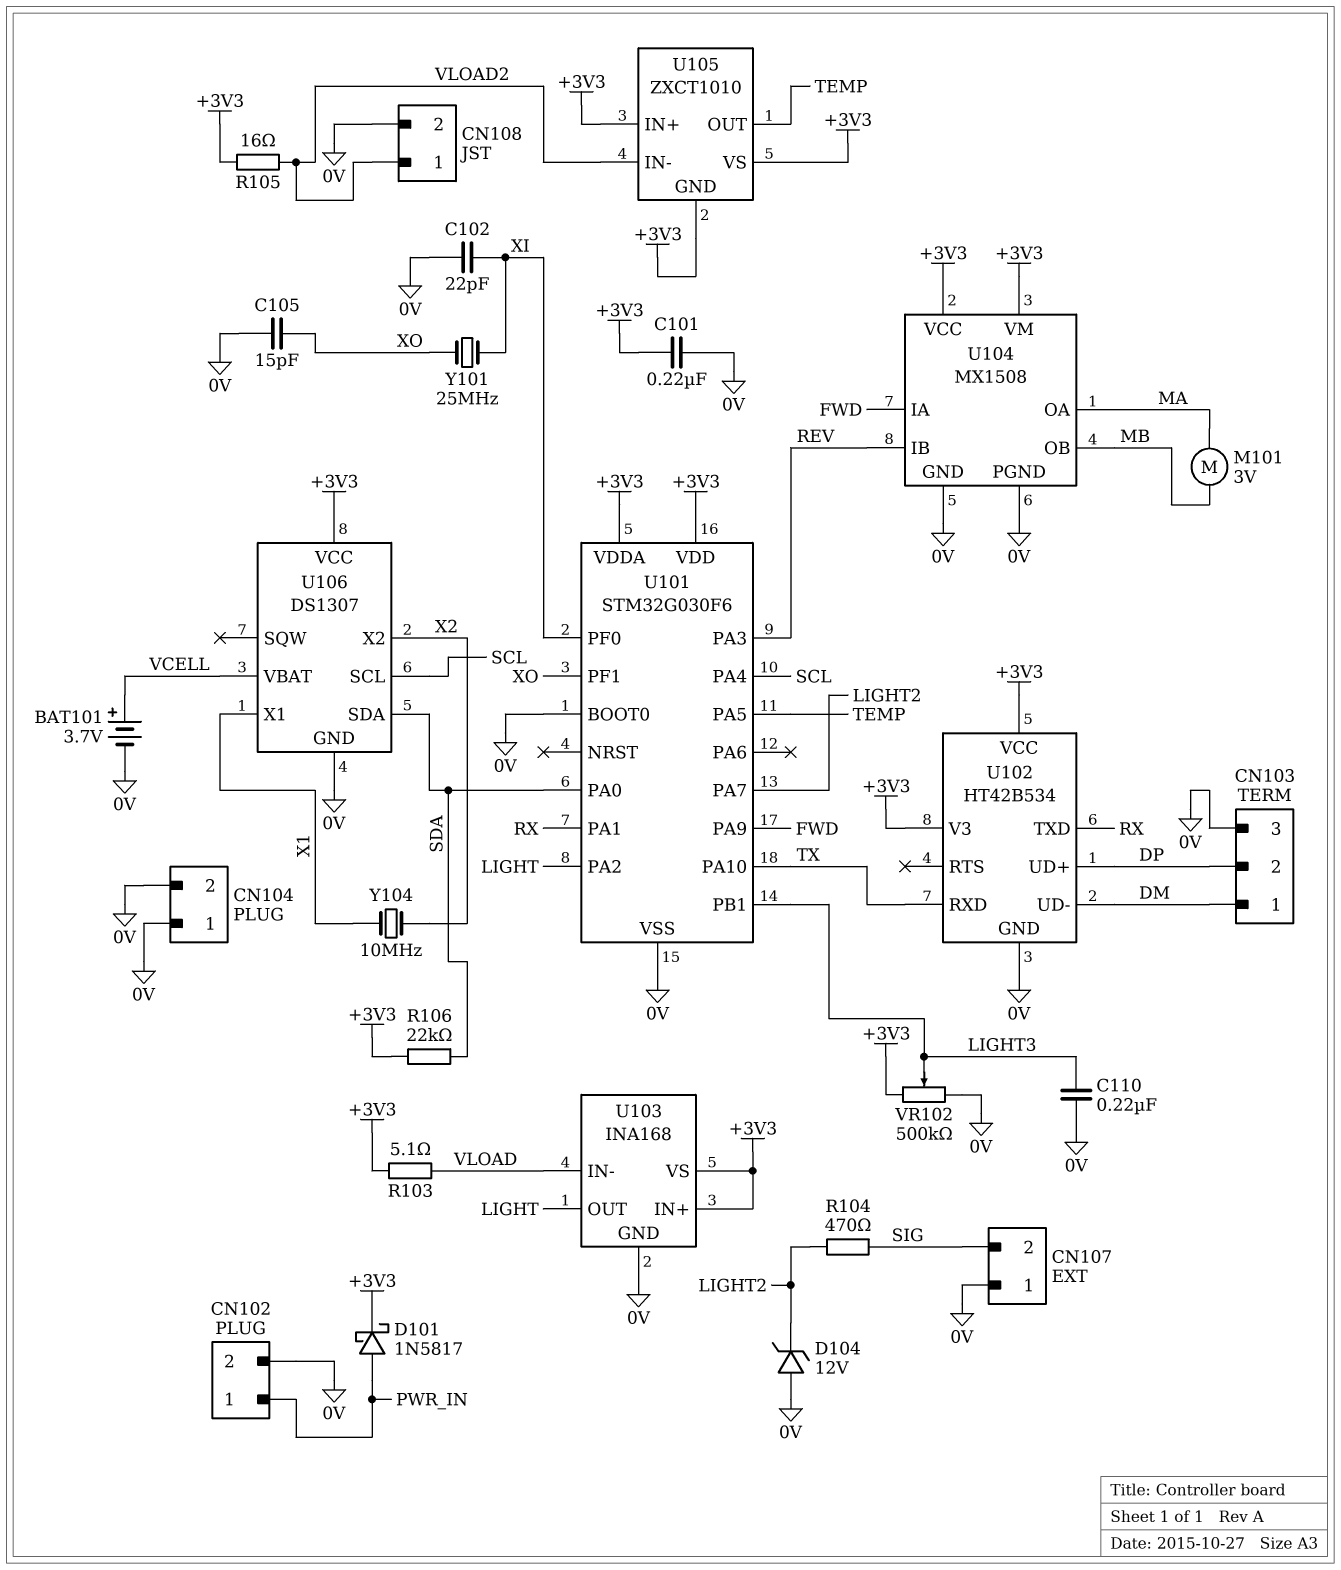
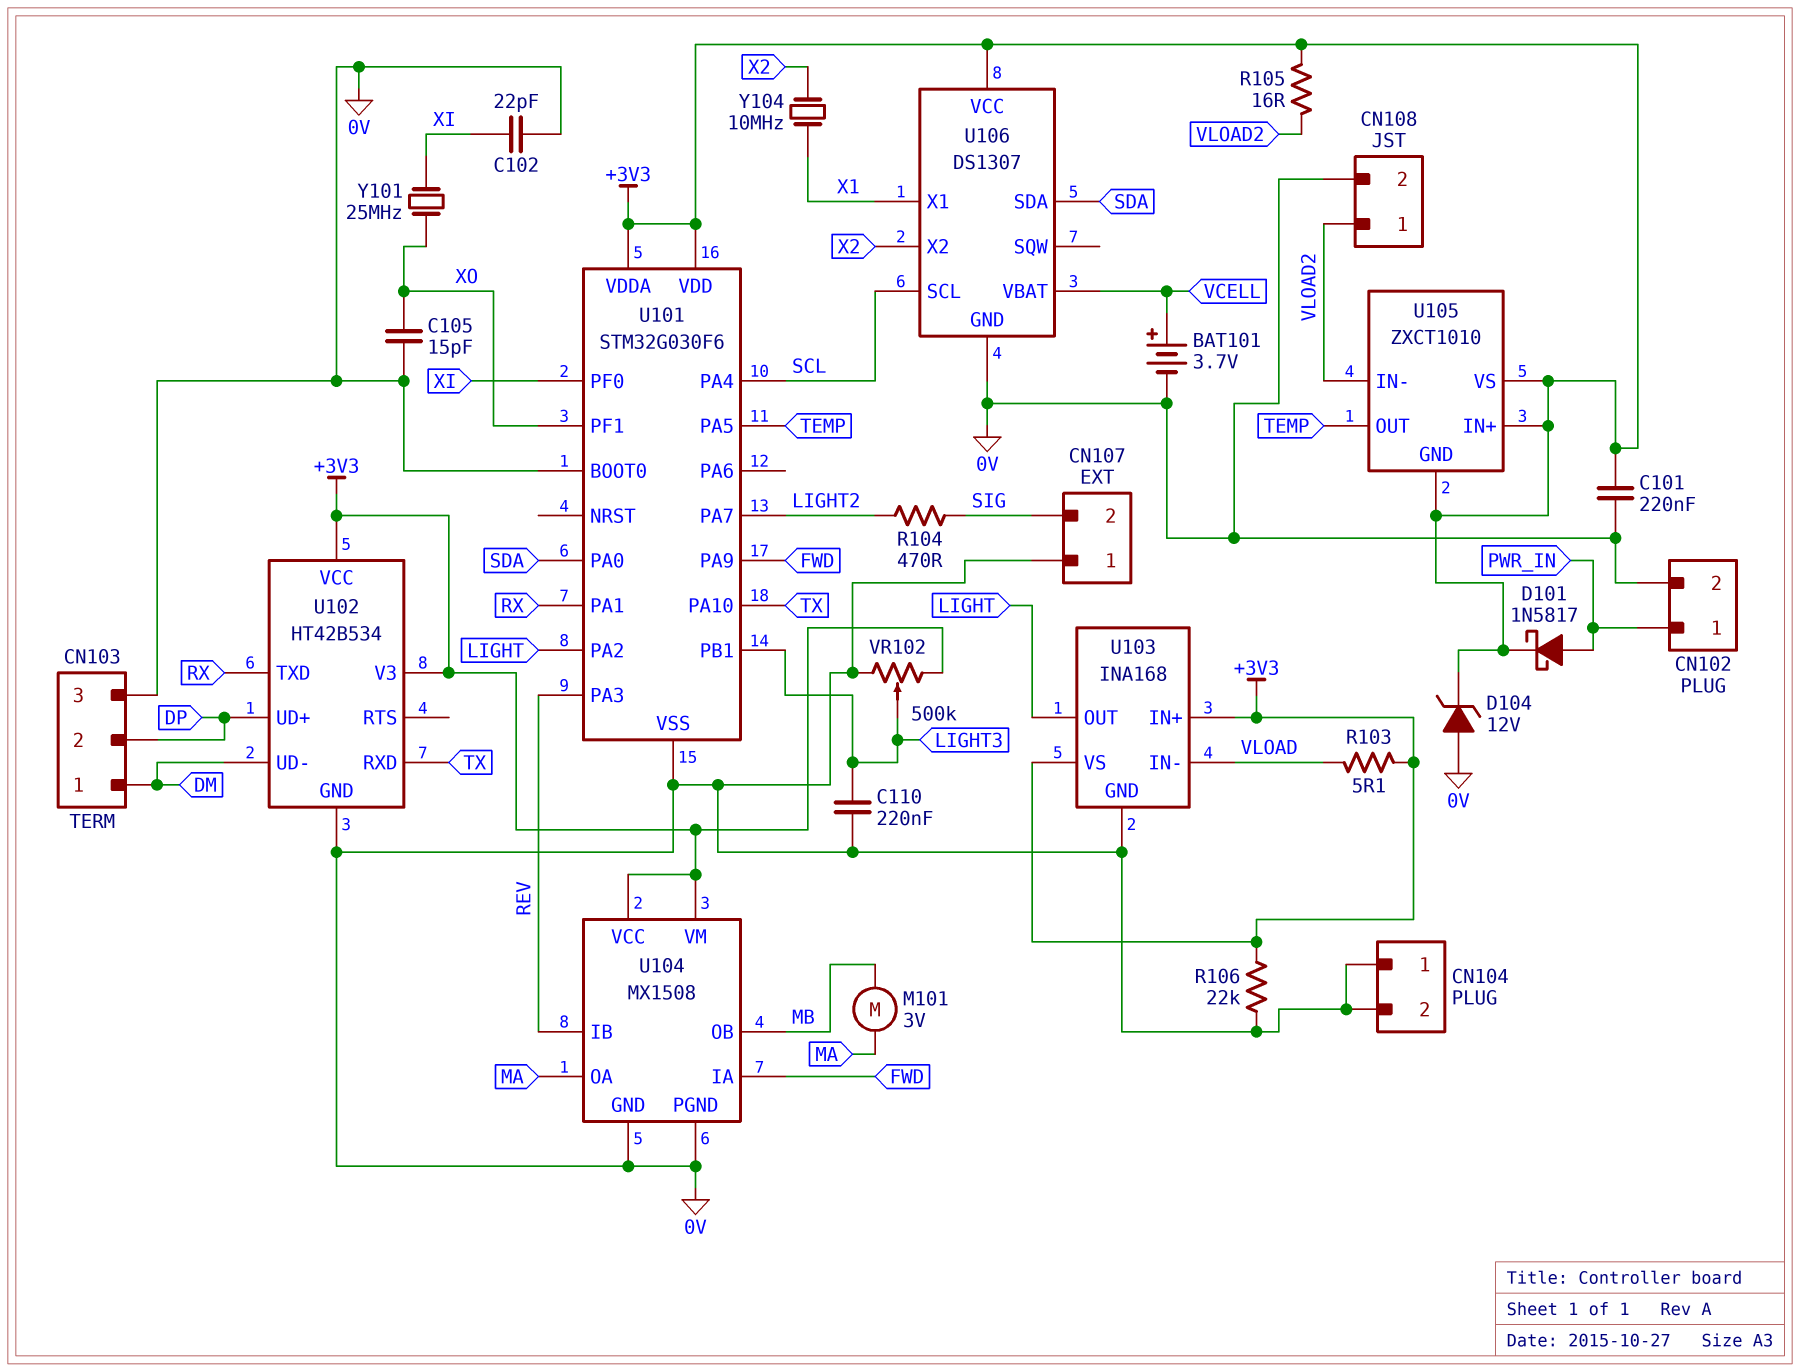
D104: zener 12V (A 0V, K LIGHT2) -> zener 12V (A 0V, K +3V3)
R106: 22k (+3V3, SDA) -> 22k (+3V3, 0V)

